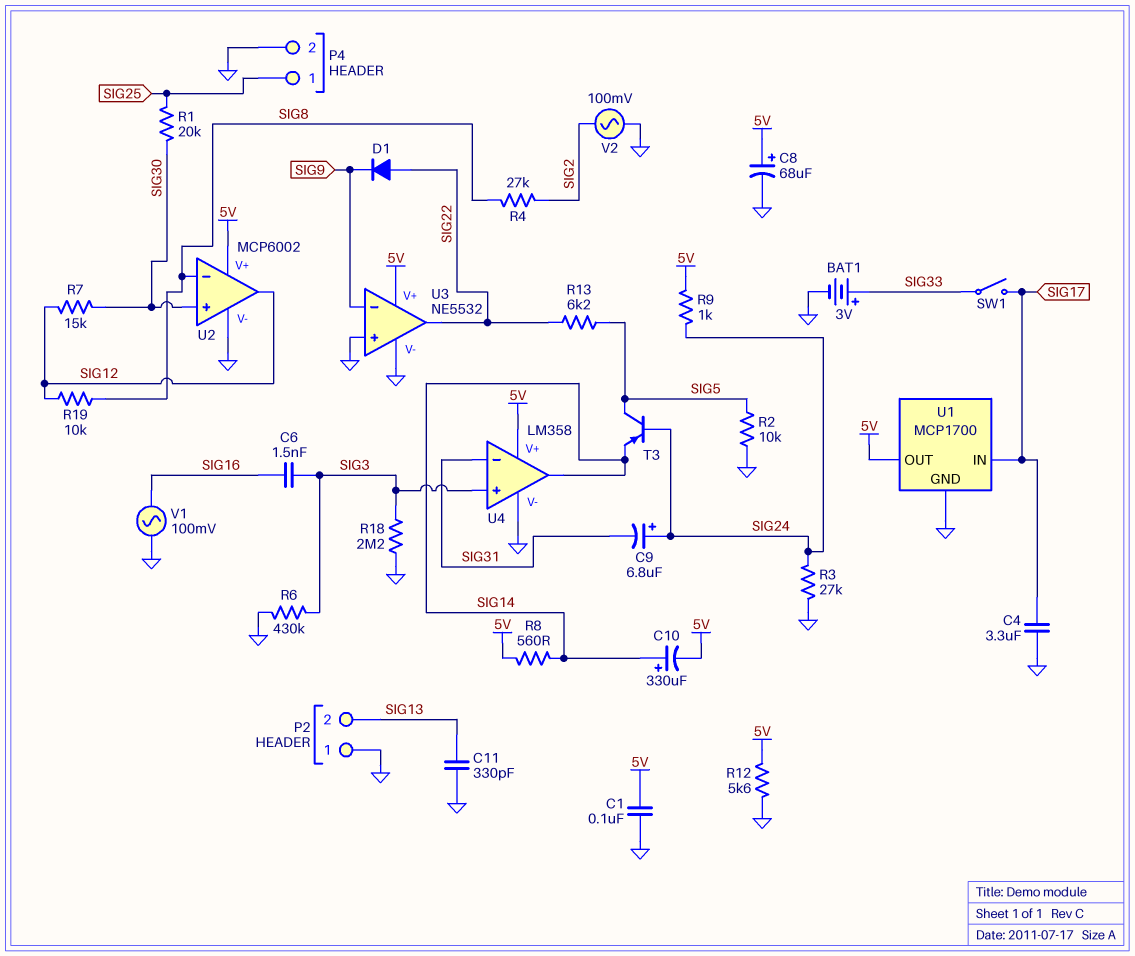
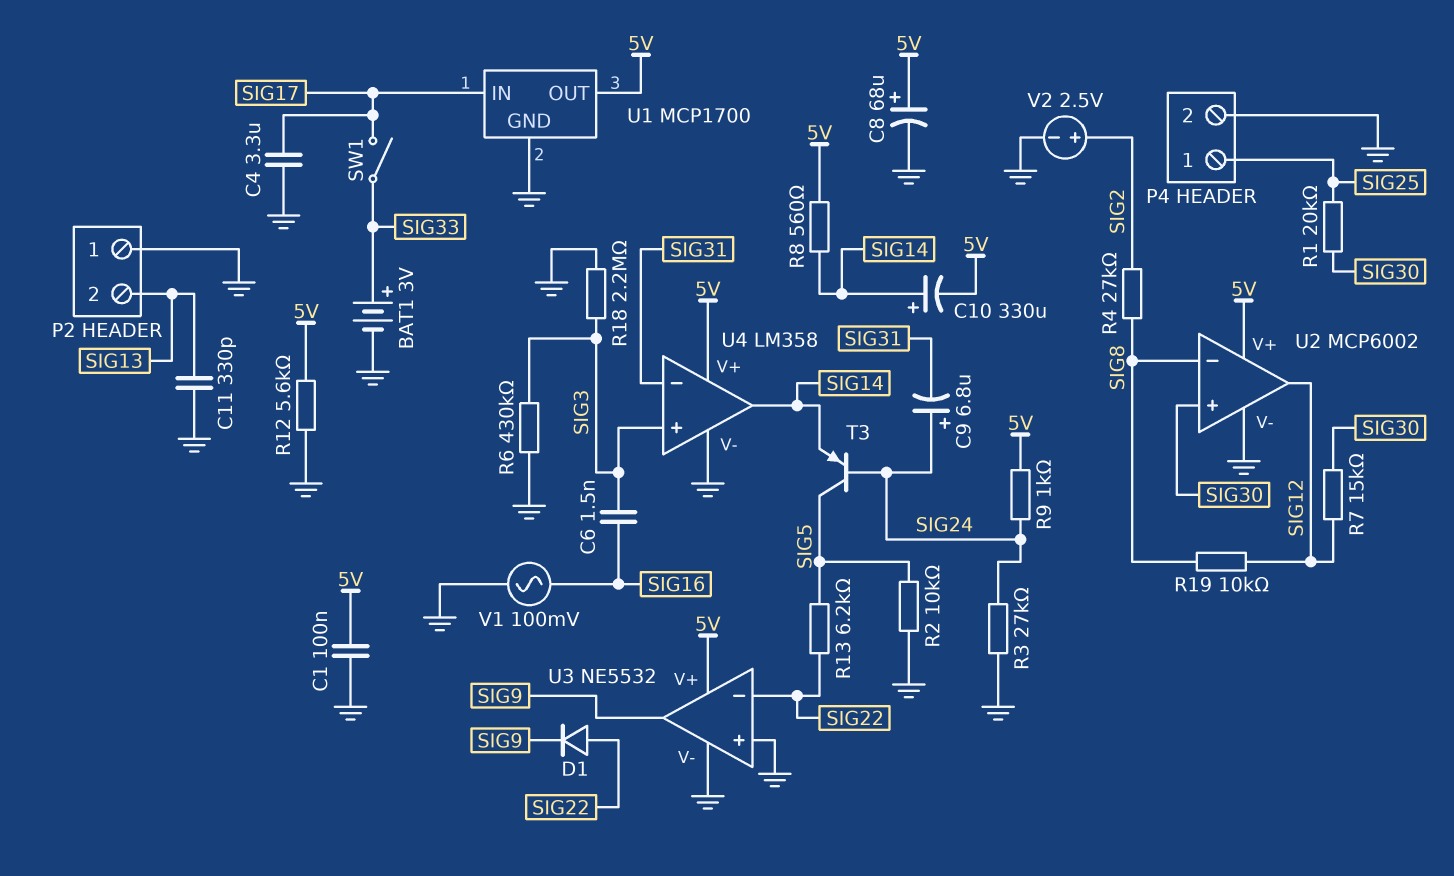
U3 pin in-: SIG9 -> SIG22
U3 pin out: SIG22 -> SIG9
V2: AC 100mV (GND, SIG2) -> 2.5V (plus SIG2, minus GND)

